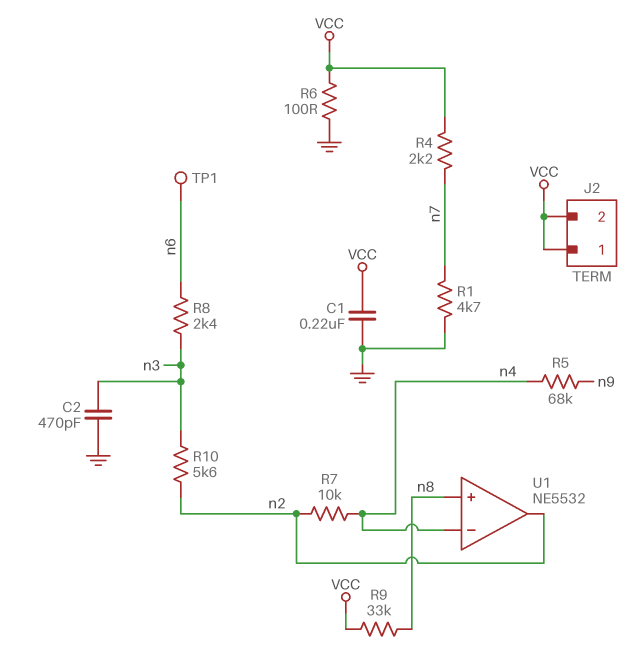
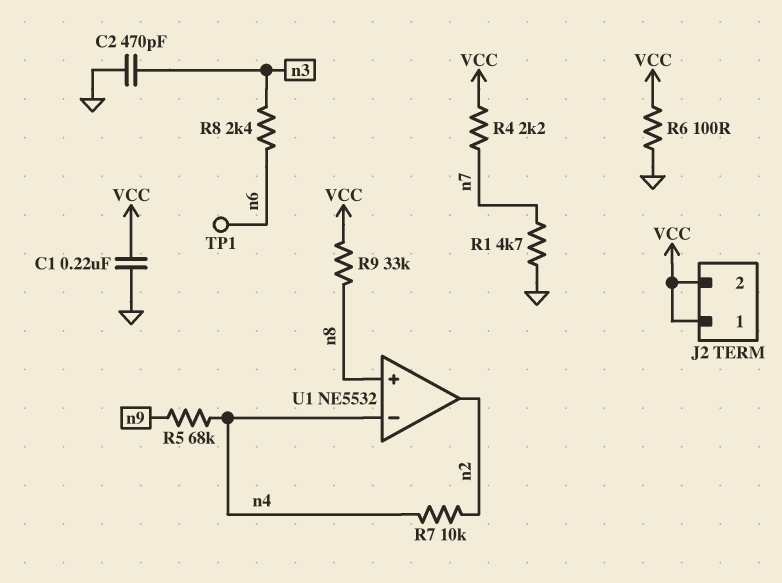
R10: 5.6k (n2, n3) -> none

